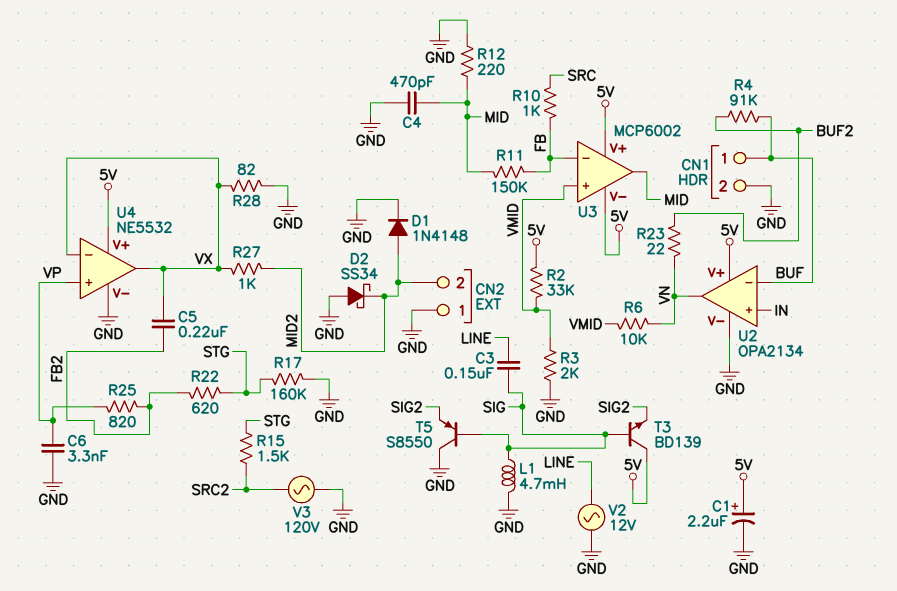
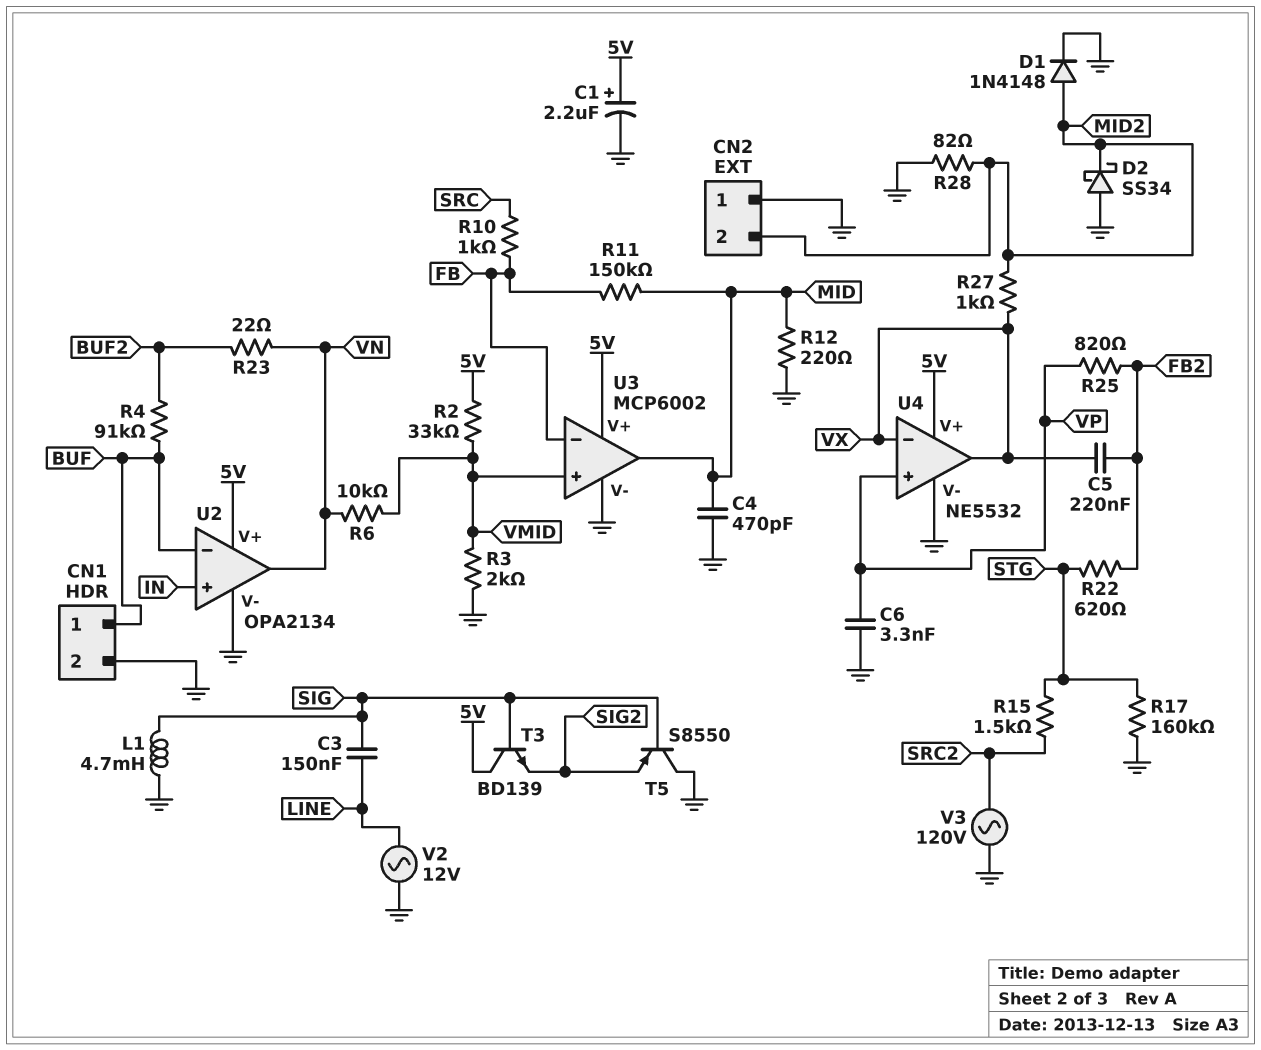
R28: 82 (GND, VX) -> 82 (GND, MID2)
U3 pin V-: 5V -> GND

